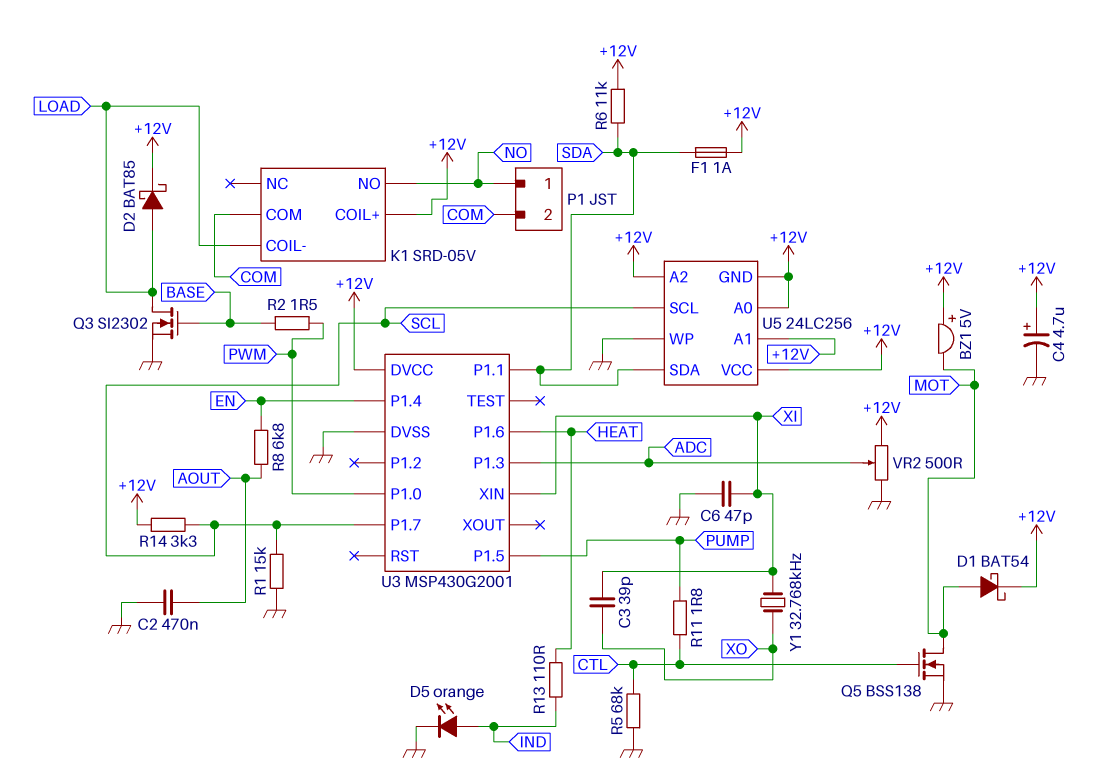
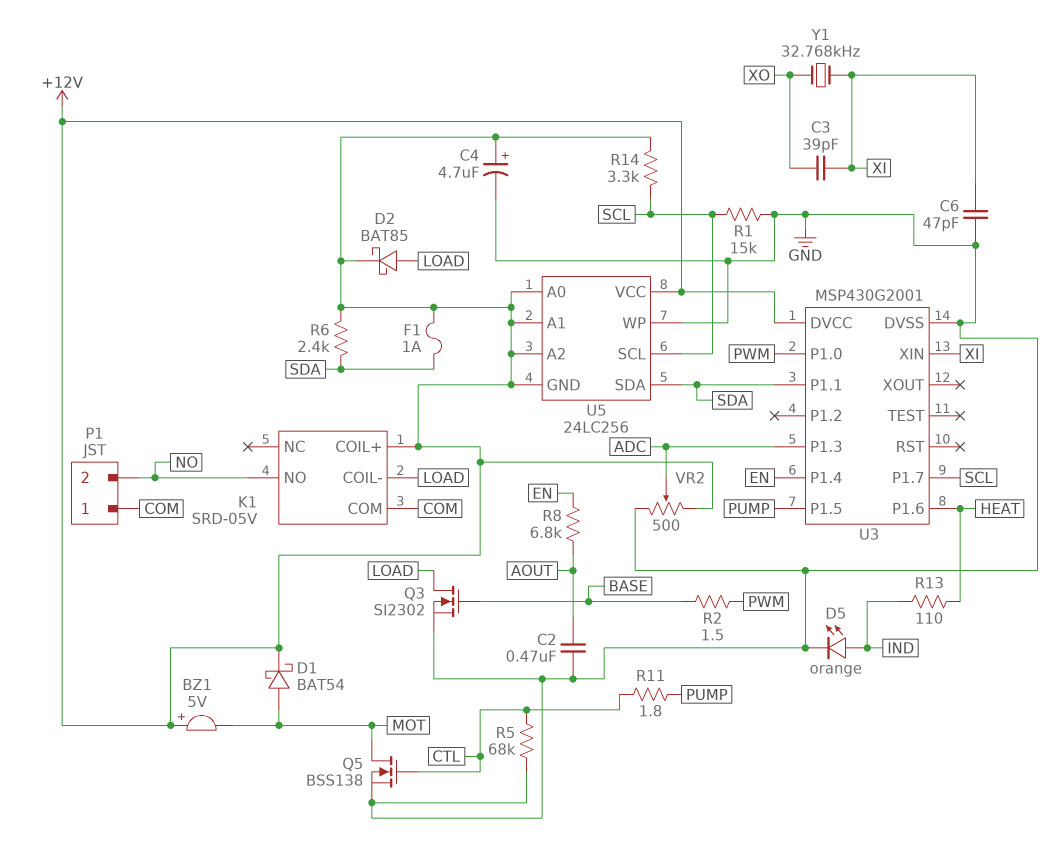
P1 pin 1: NO -> COM
P1 pin 2: COM -> NO
R6: 11k (+12V, SDA) -> 2.4k (+12V, SDA)

